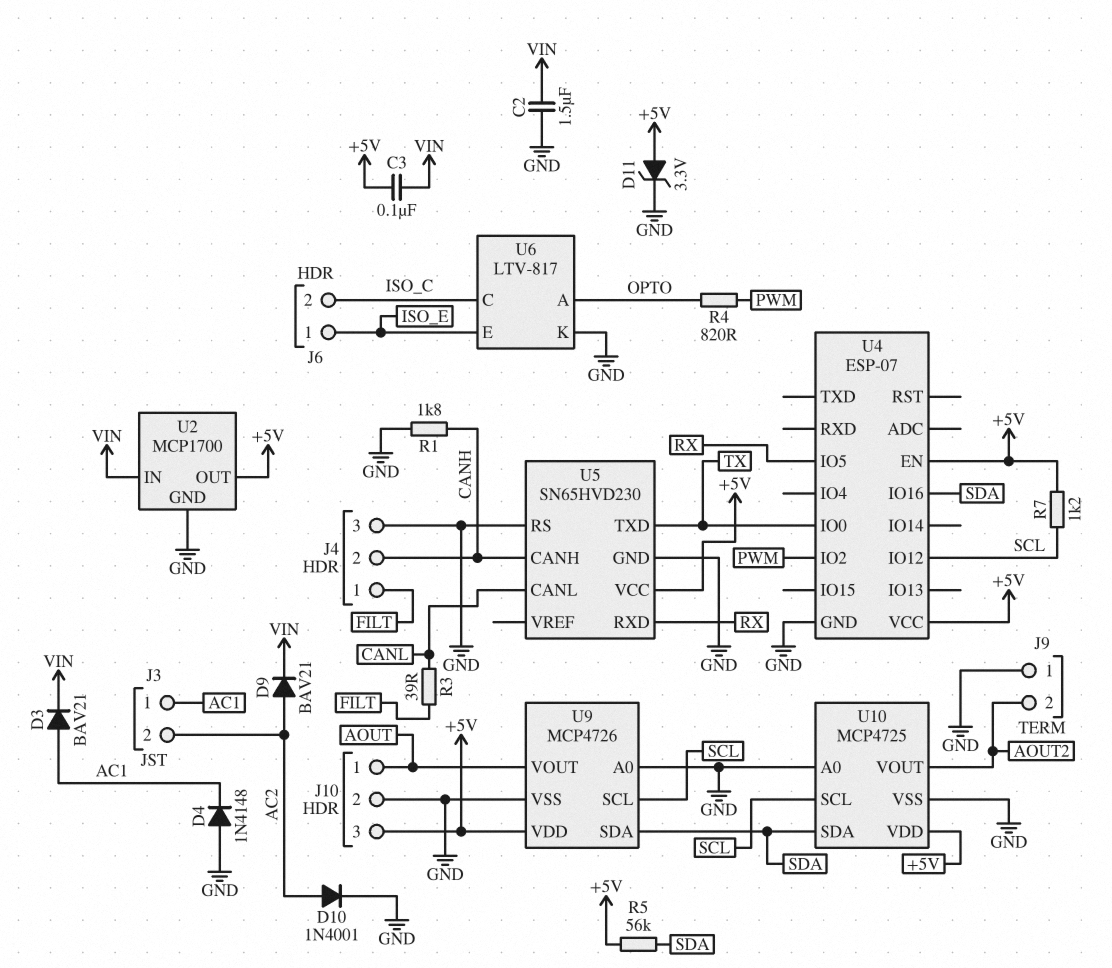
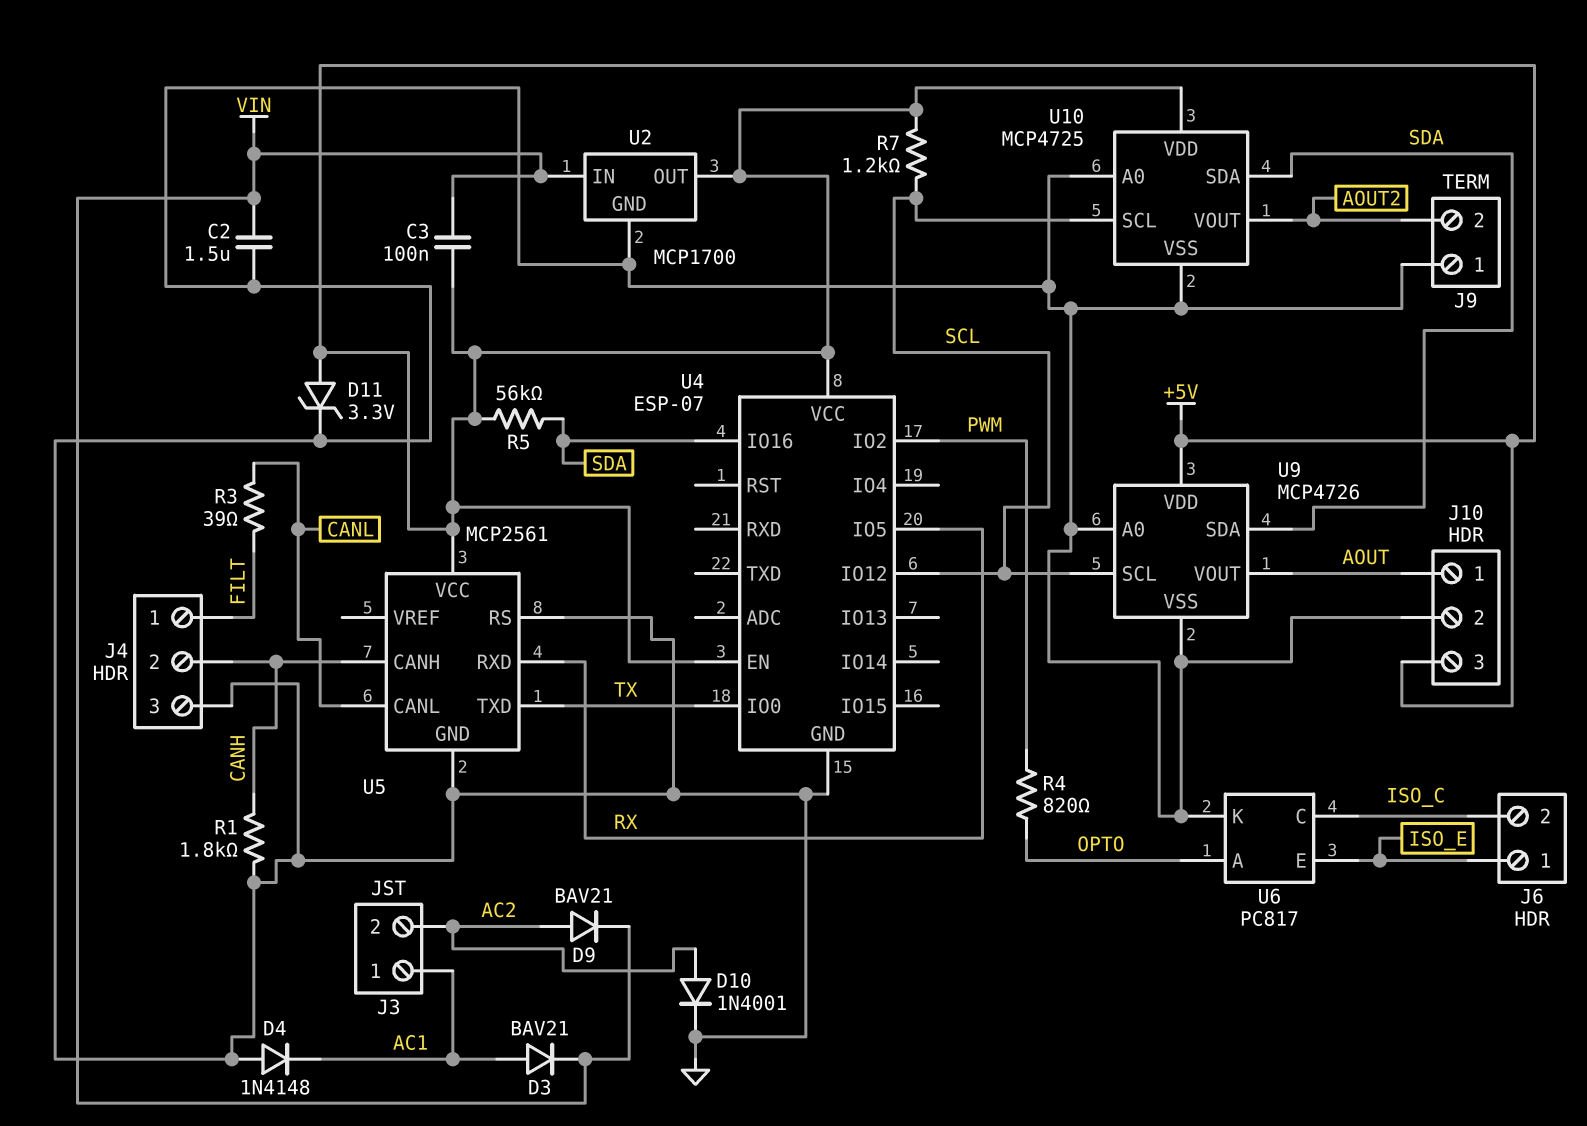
U5: SN65HVD230 -> MCP2561
U6: LTV-817 -> PC817

